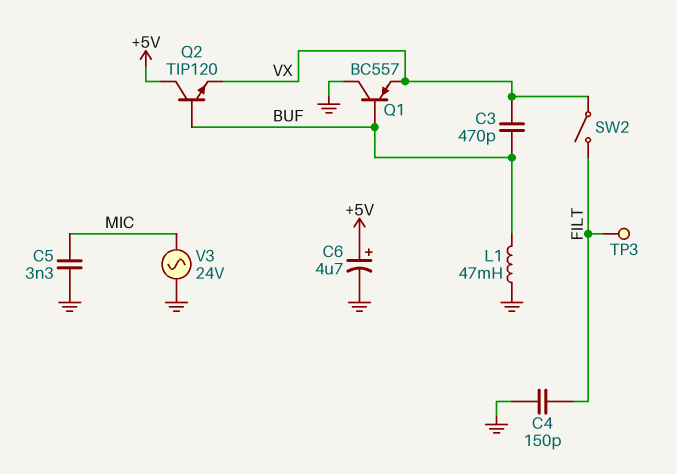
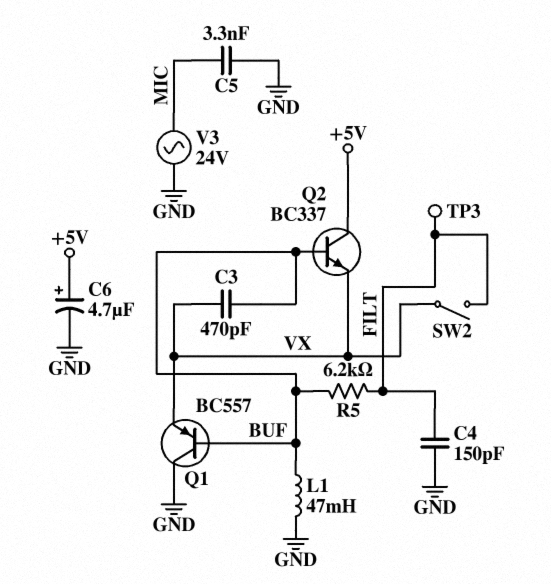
Q2: NPN TIP120 (B BUF, C +5V, E VX) -> NPN BC337 (B BUF, C +5V, E VX)
R5: none -> 6.2k (BUF, FILT)

